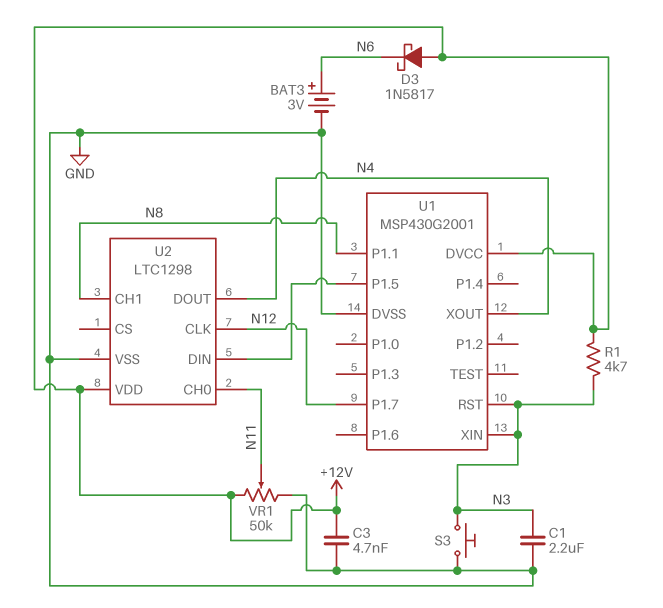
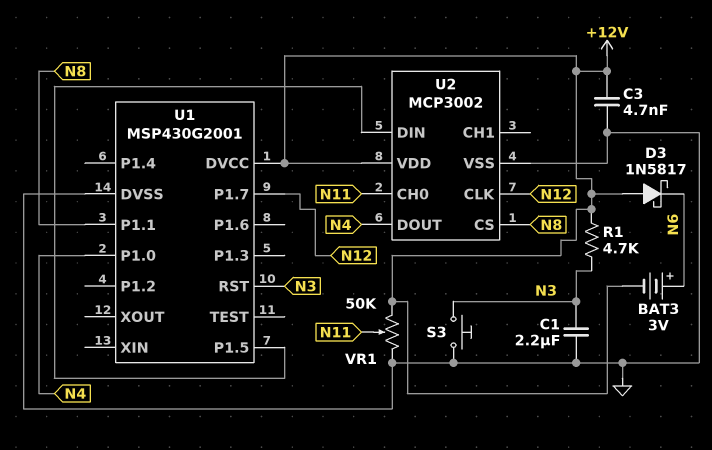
BAT3: 3V (plus N6, minus GND) -> 3V (plus N6, minus +12V)
U1 pin P1.0: none -> N4
U1 pin XIN: N3 -> none
U1 pin XOUT: N4 -> none
U2: LTC1298 -> MCP3002
U2 pin CH1: N8 -> none
U2 pin CS: none -> N8

